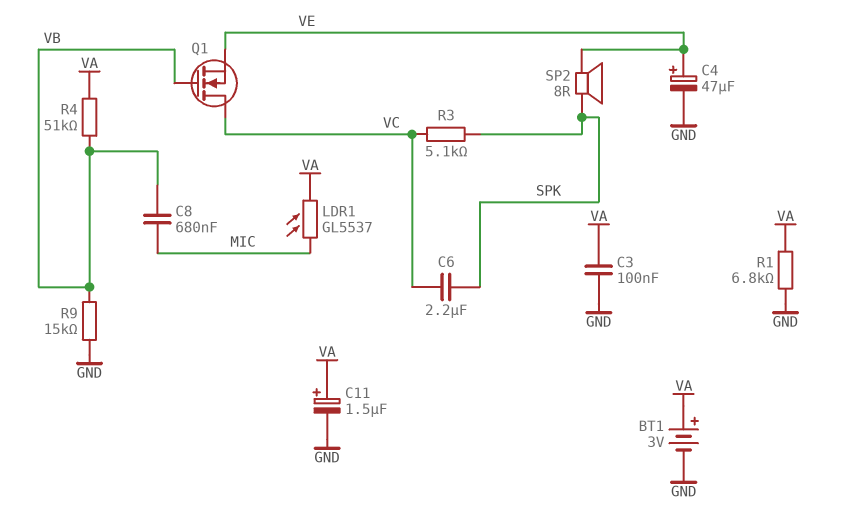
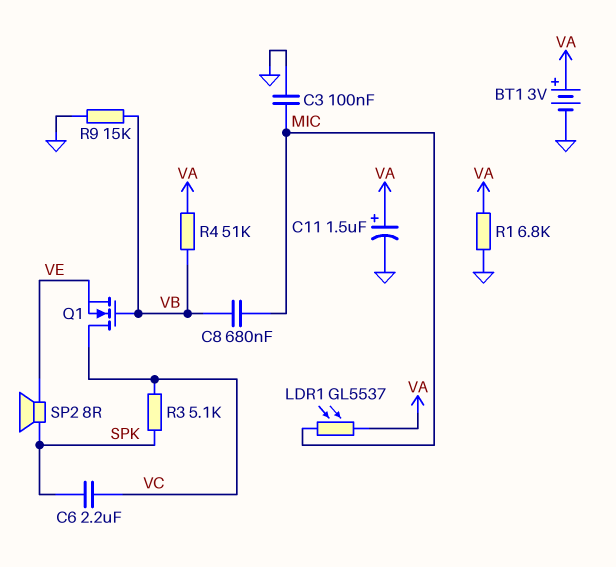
C3: 100nF (GND, VA) -> 100nF (GND, MIC)
C4: 47uF (plus VE, minus GND) -> none

